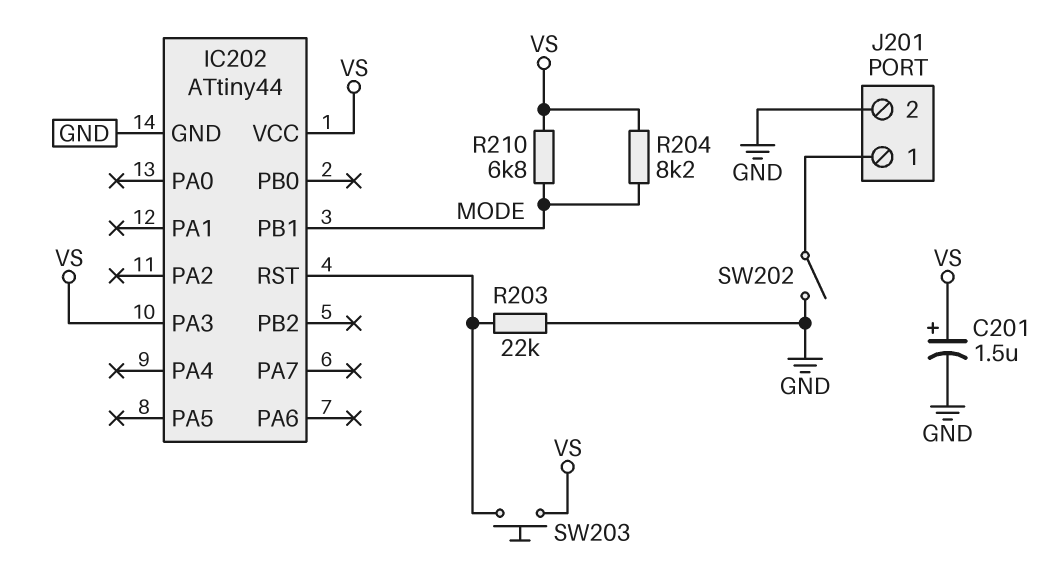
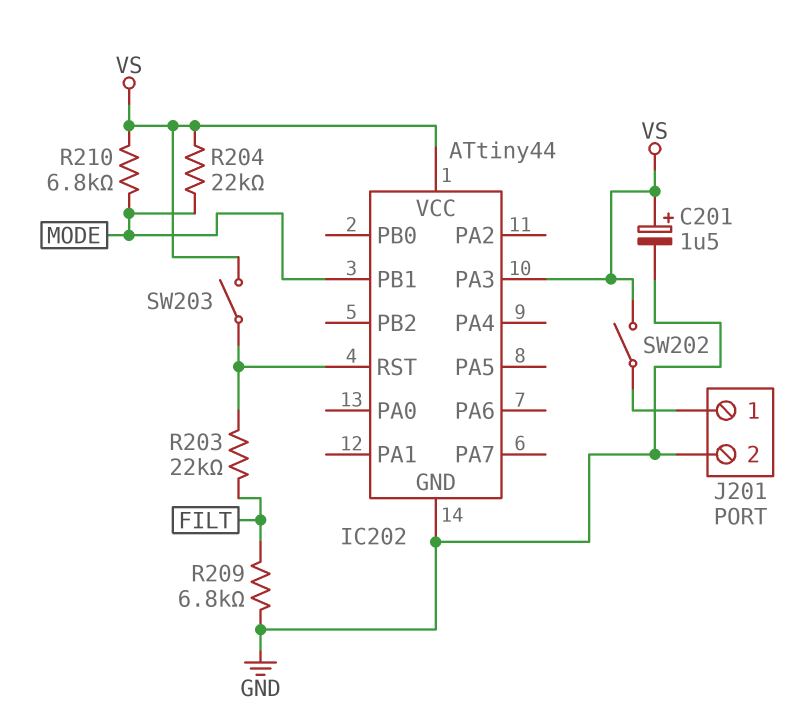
R203: 22k (GND, IC202/RST) -> 22k (FILT, IC202/RST)
R204: 8.2k (MODE, VS) -> 22k (MODE, VS)
R209: none -> 6.8k (FILT, GND)
SW202: switch (GND, J201/1) -> switch (J201/1, VS)
SW203: button (IC202/RST, VS) -> switch (IC202/RST, VS)

